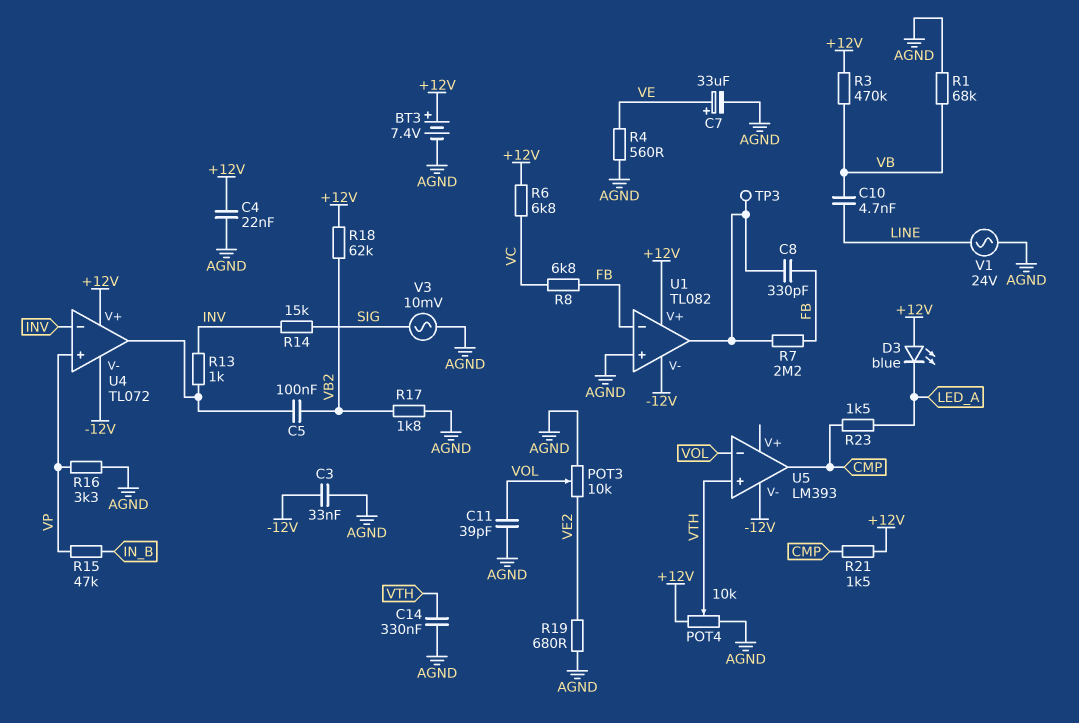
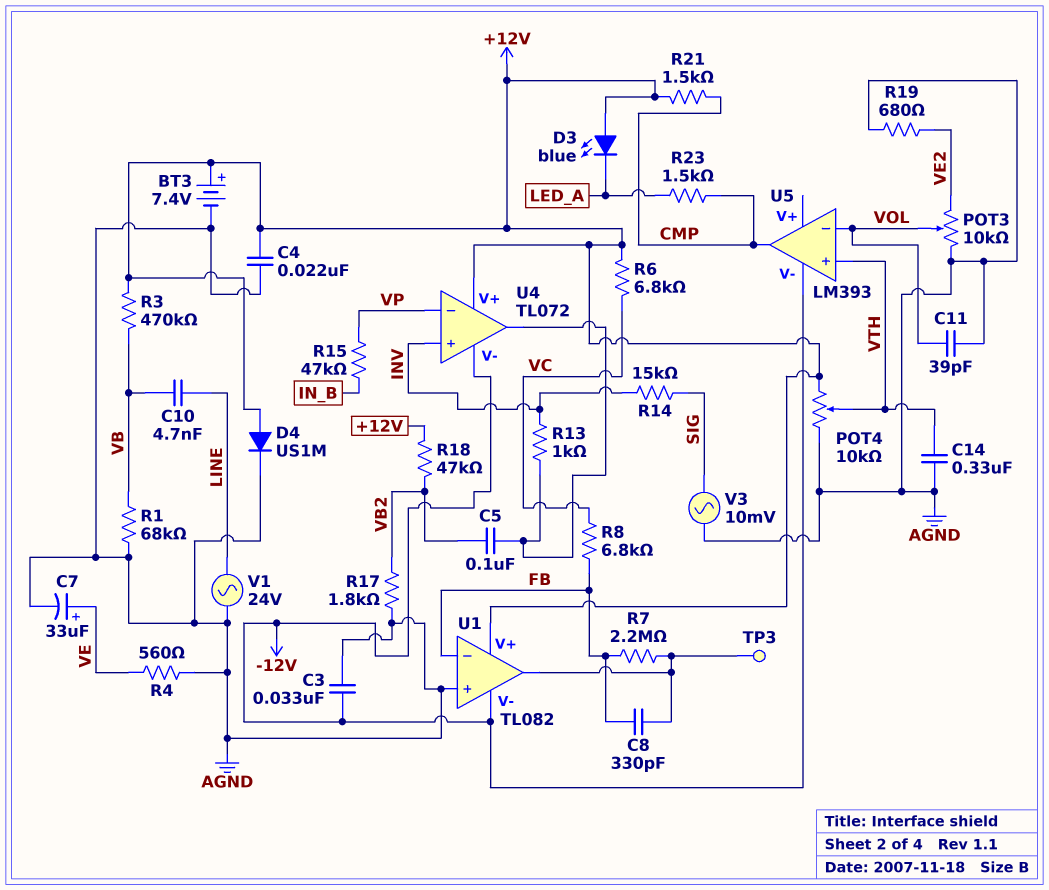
D4: none -> diode US1M (A +12V, K AGND)
R16: 3.3k (AGND, VP) -> none
R18: 62k (+12V, VB2) -> 47k (+12V, VB2)
U4 pin in+: VP -> INV
U4 pin in-: INV -> VP

